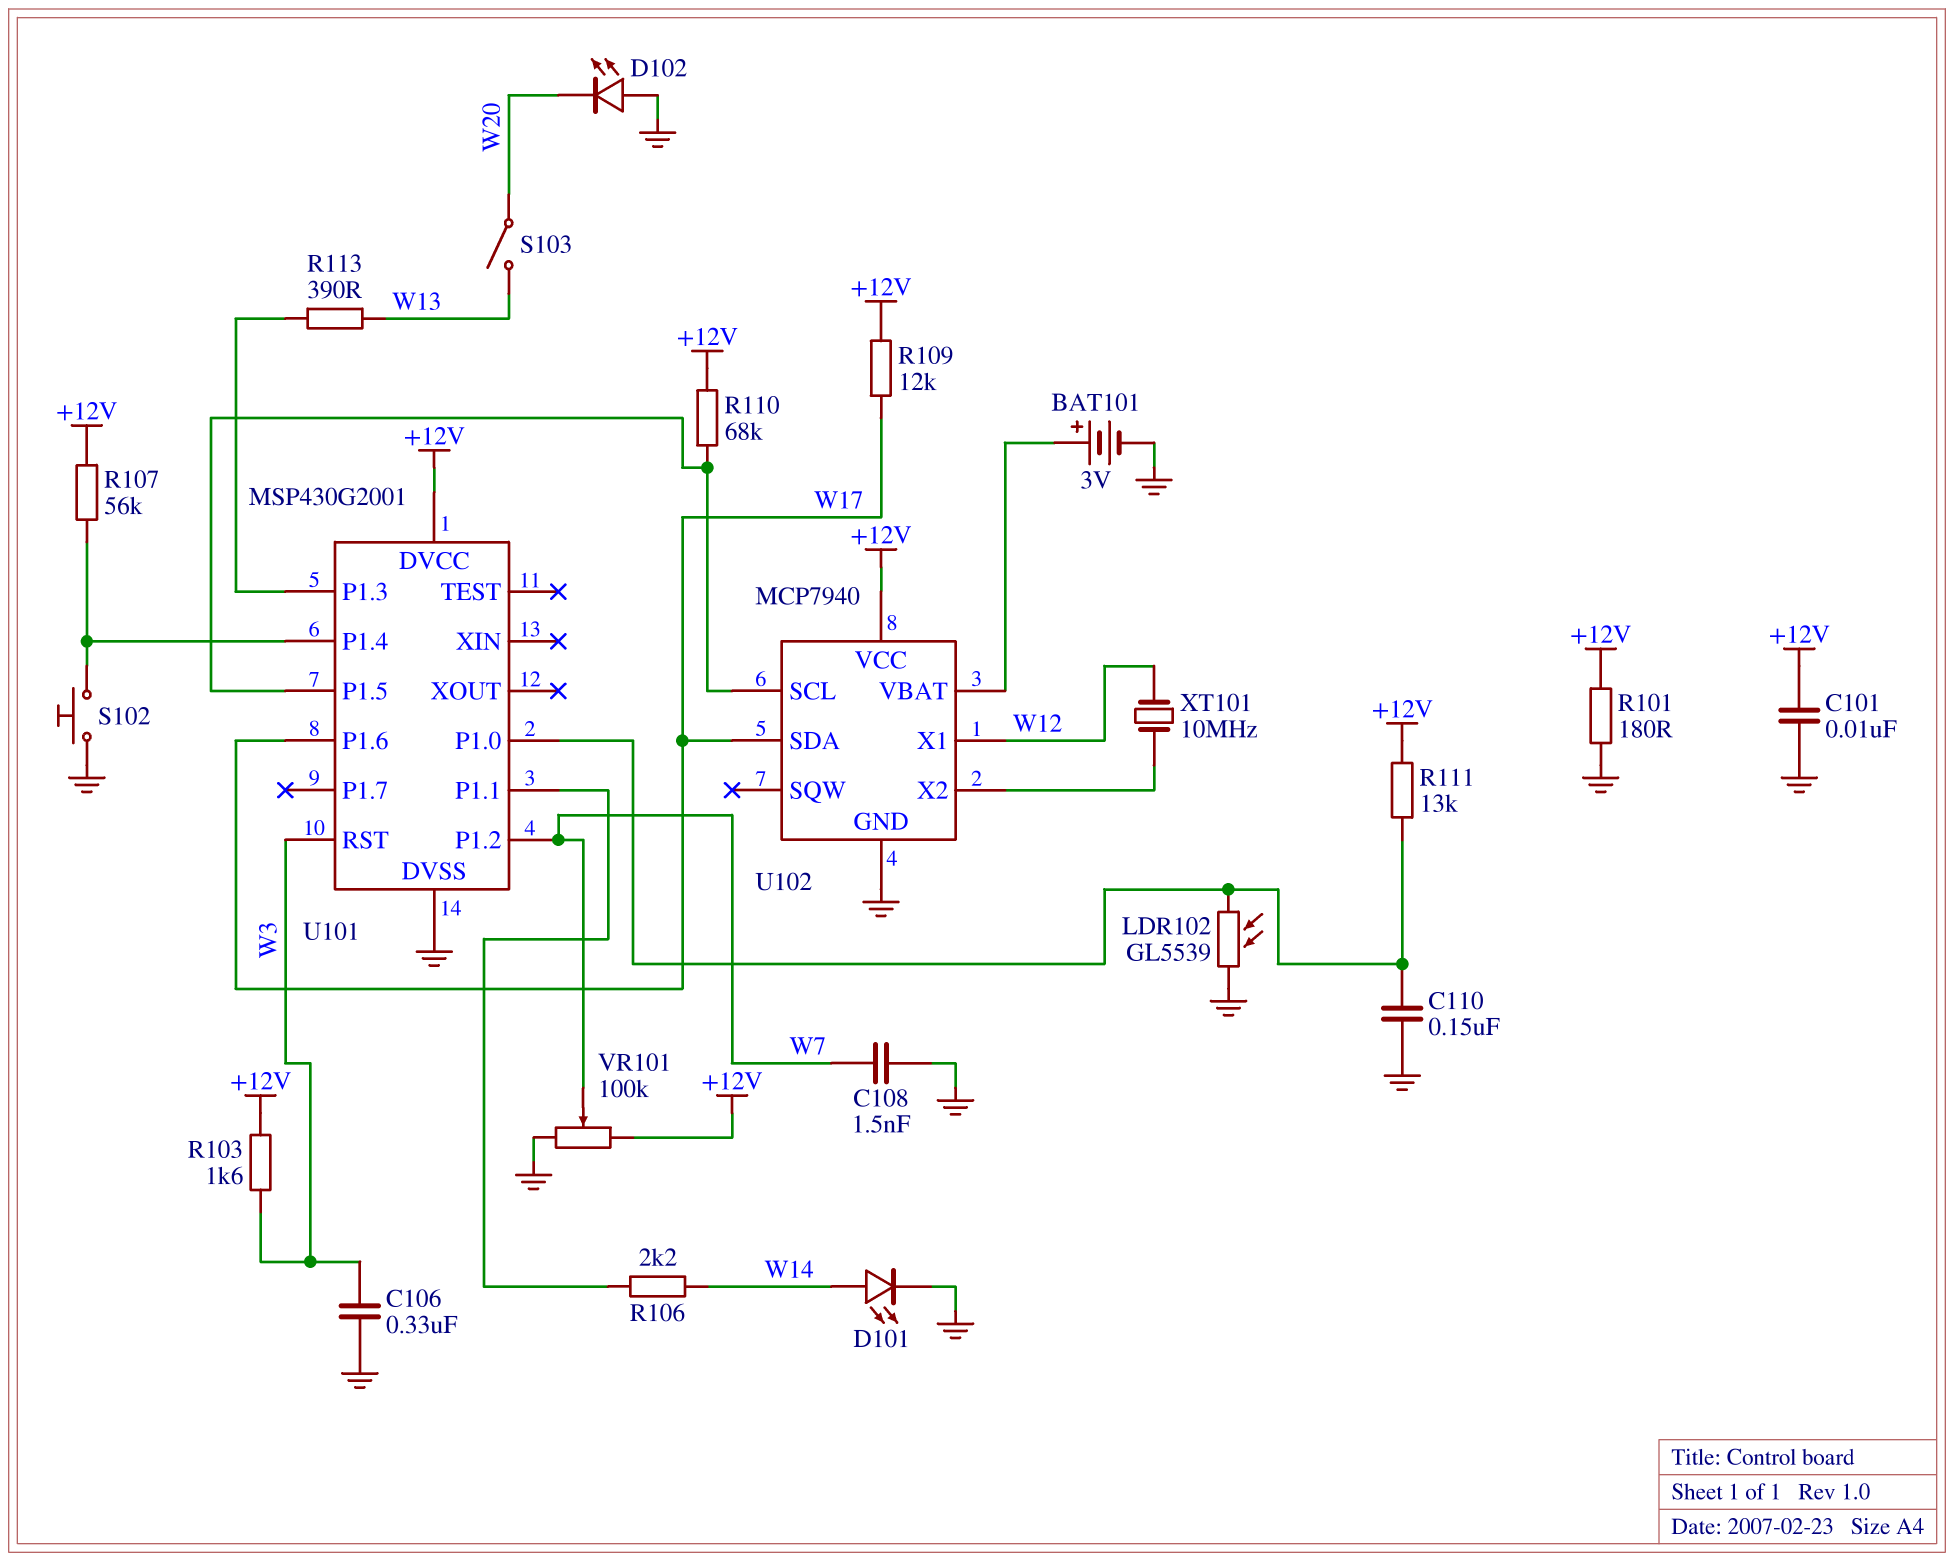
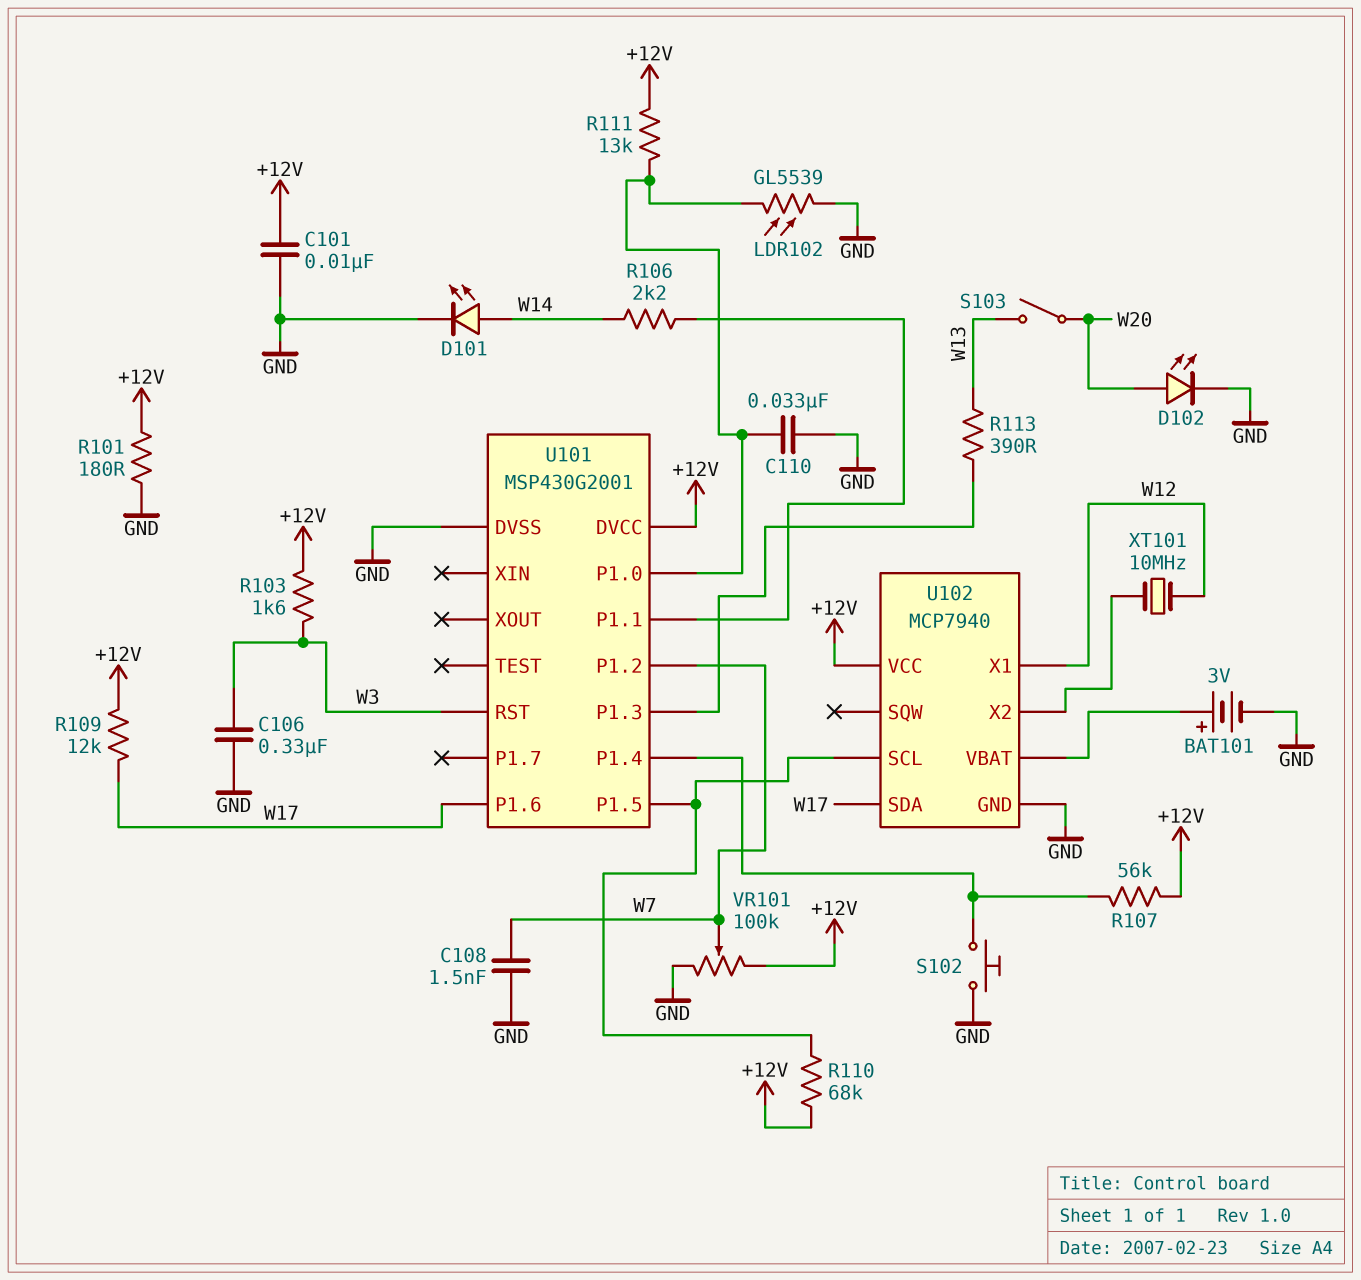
C110: 150nF (GND, U101/P1.0) -> 33nF (GND, U101/P1.0)
D102: LED (A GND, K W20) -> LED (A W20, K GND)

